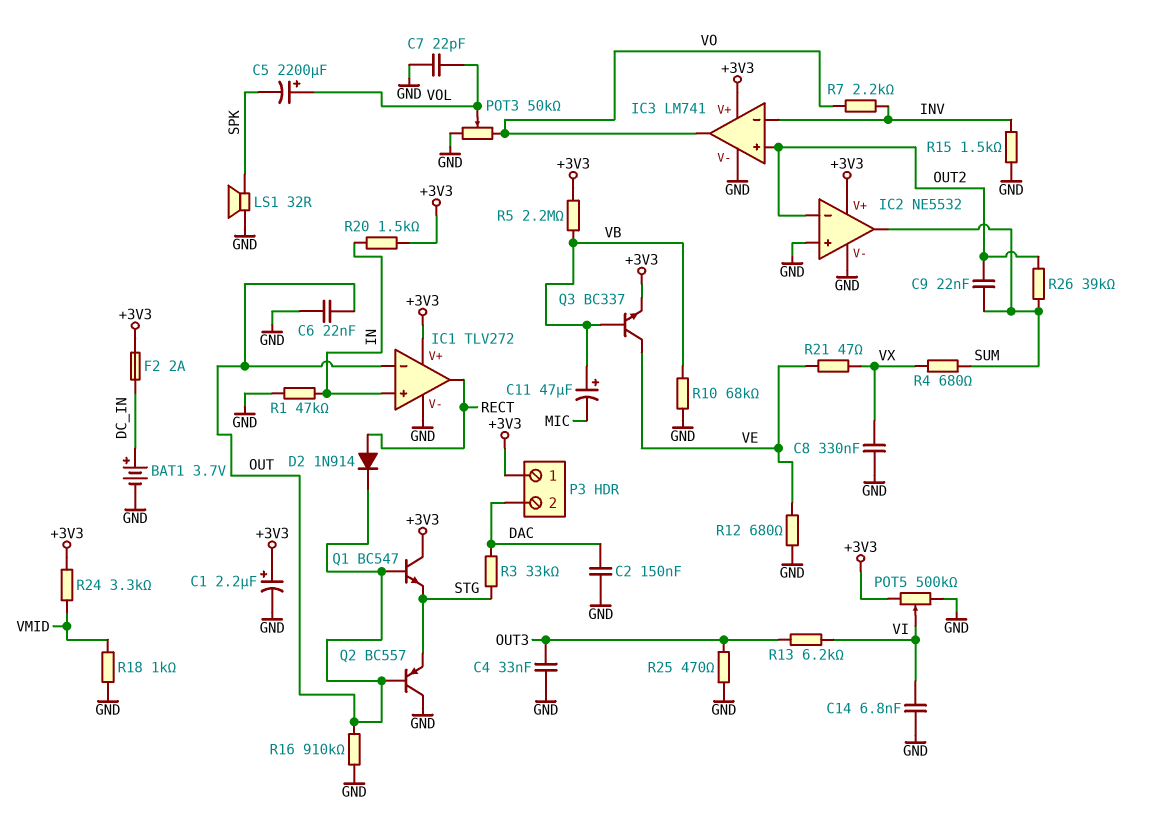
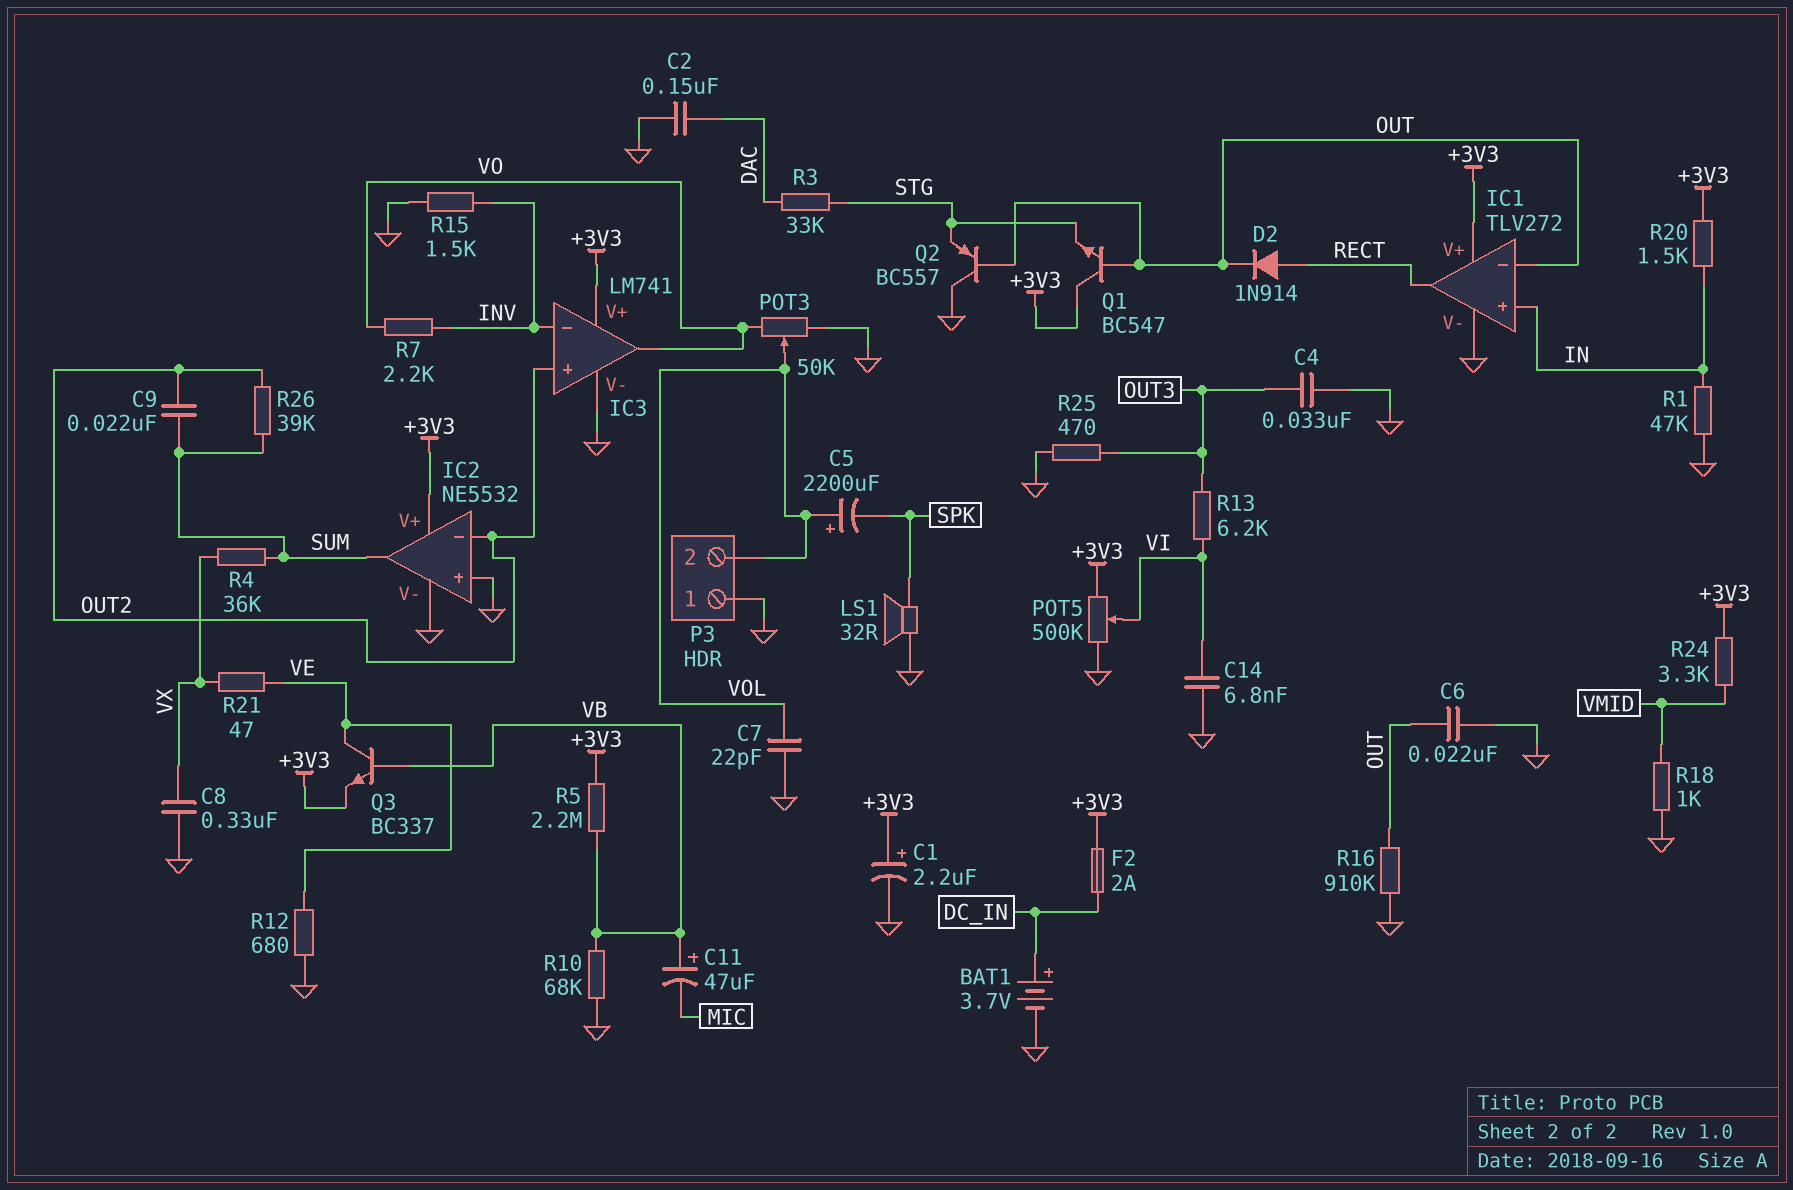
P3 pin 1: +3V3 -> GND
P3 pin 2: DAC -> VOL
R4: 680 (SUM, VX) -> 36k (SUM, VX)

